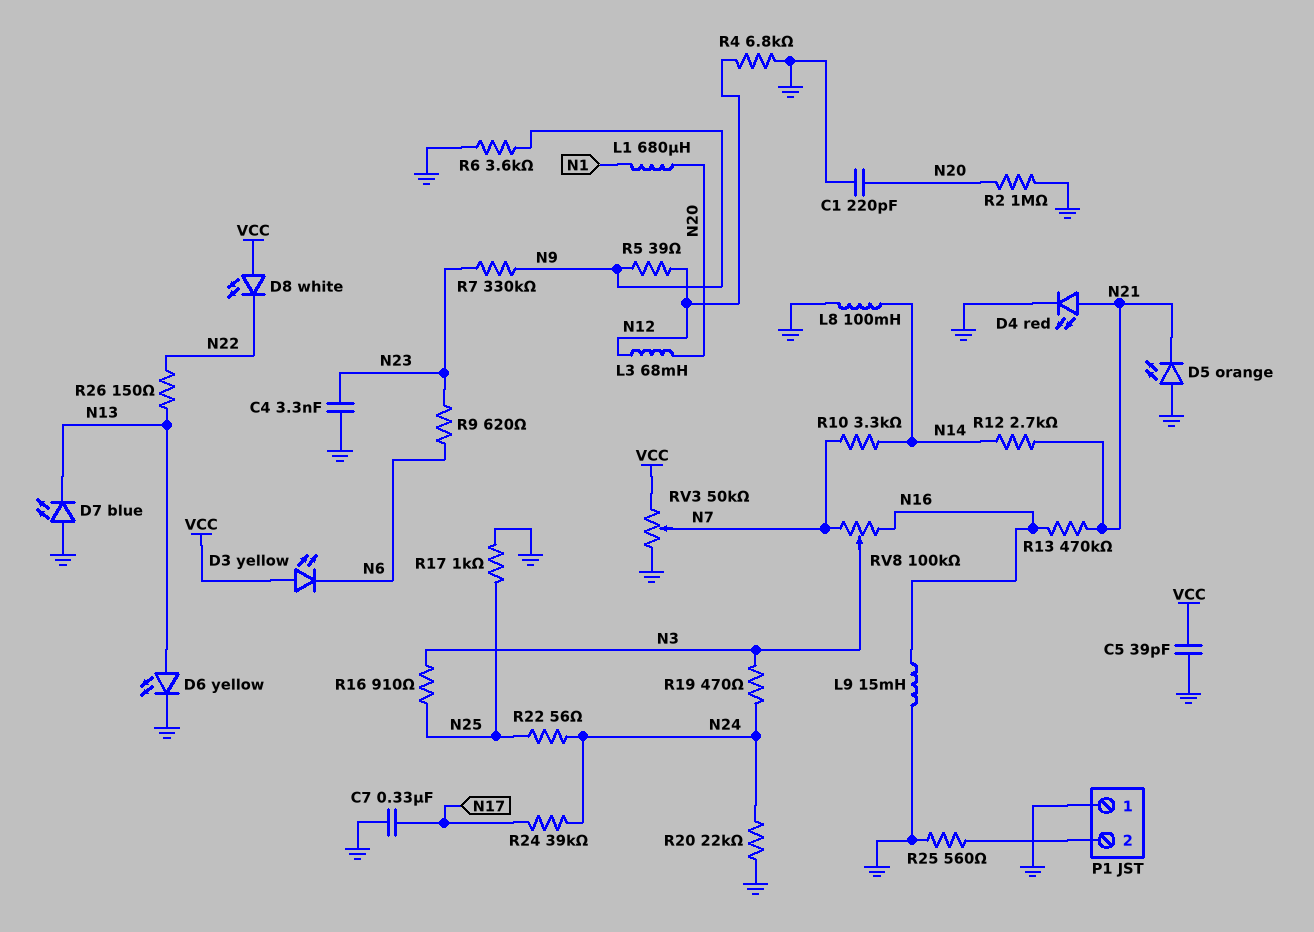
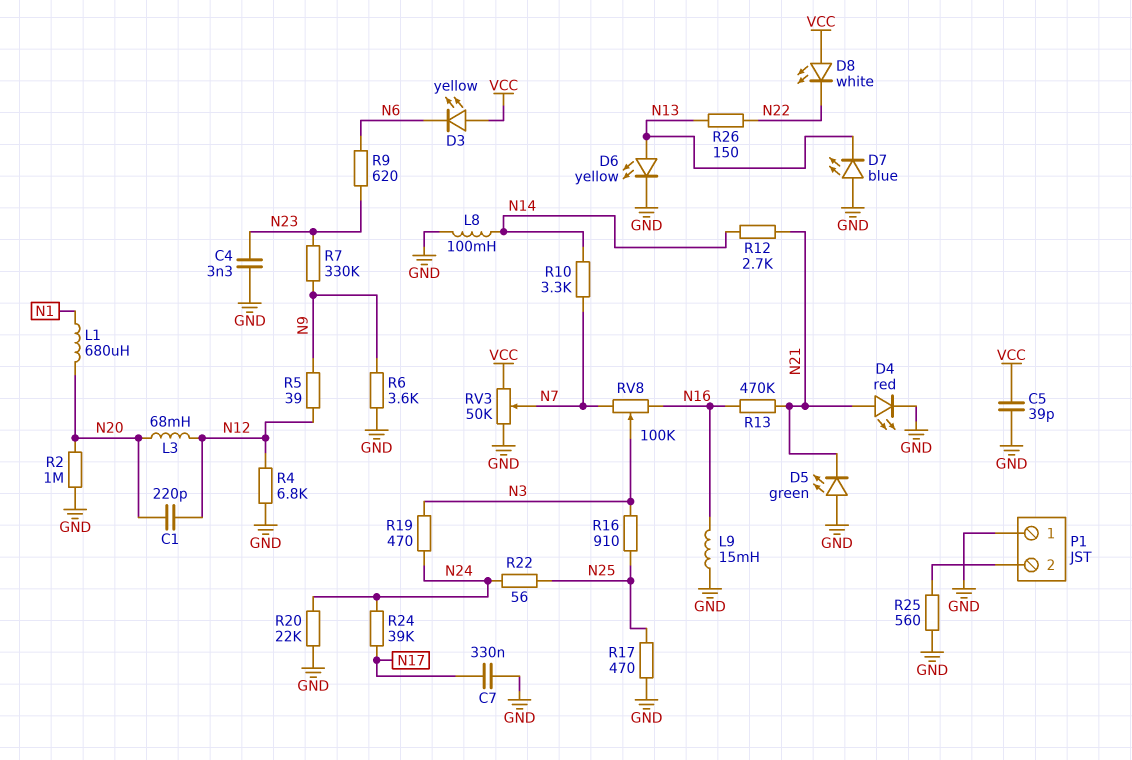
C1: 220pF (GND, N20) -> 220pF (N12, N20)
D5: LED orange (A GND, K N21) -> LED green (A GND, K N21)
R17: 1k (GND, N25) -> 470 (GND, N25)

